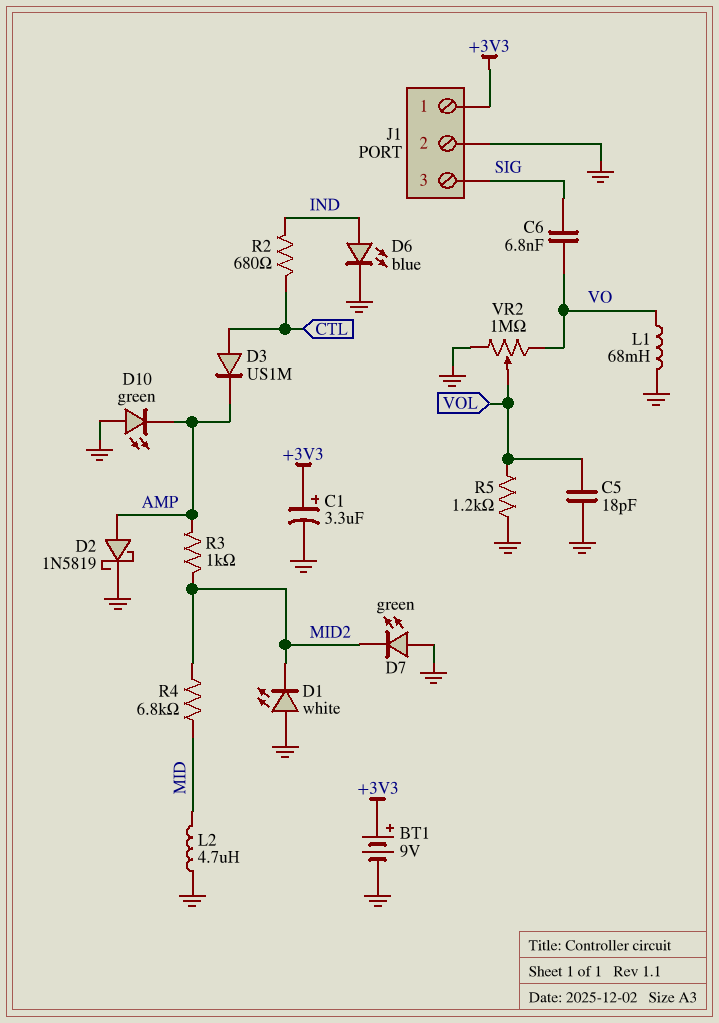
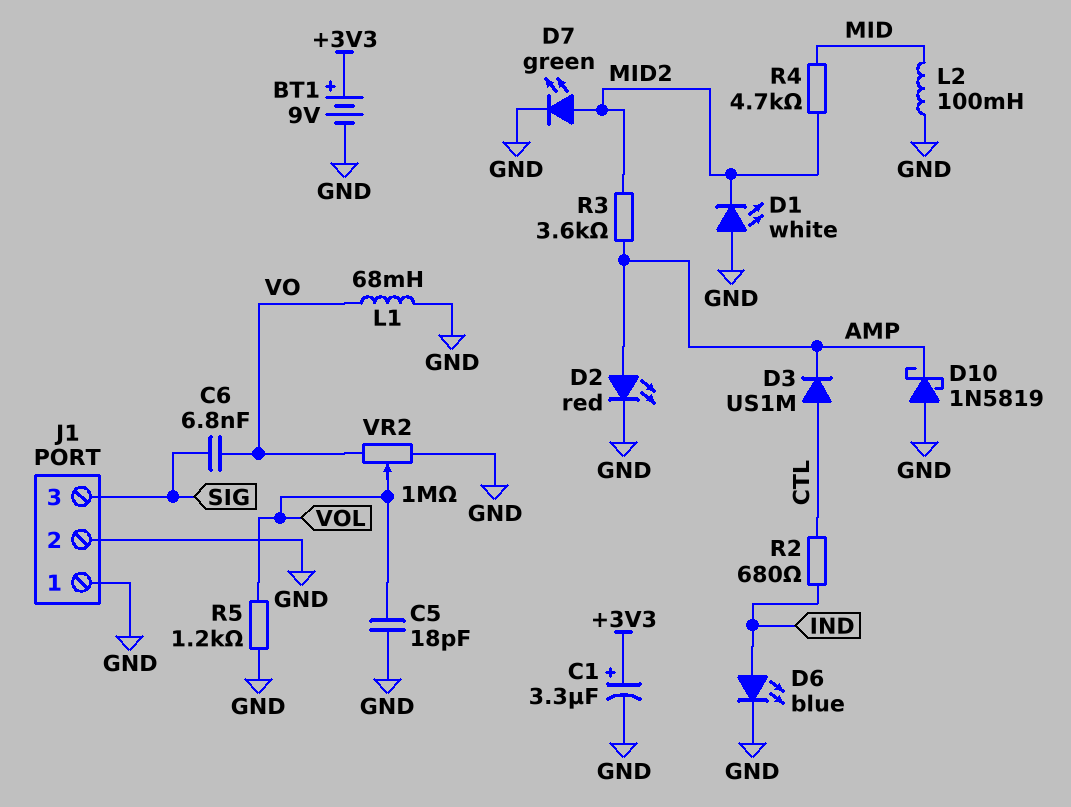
D2: schottky 1N5819 (A AMP, K GND) -> LED red (A AMP, K GND)
D7: LED green (A GND, K MID2) -> LED green (A MID2, K GND)
D10: LED green (A GND, K AMP) -> schottky 1N5819 (A GND, K AMP)
J1 pin 1: +3V3 -> GND
L2: 4.7uH (GND, MID) -> 100mH (GND, MID)
R3: 1k (AMP, MID2) -> 3.6k (AMP, MID2)
R4: 6.8k (MID, MID2) -> 4.7k (MID, MID2)

